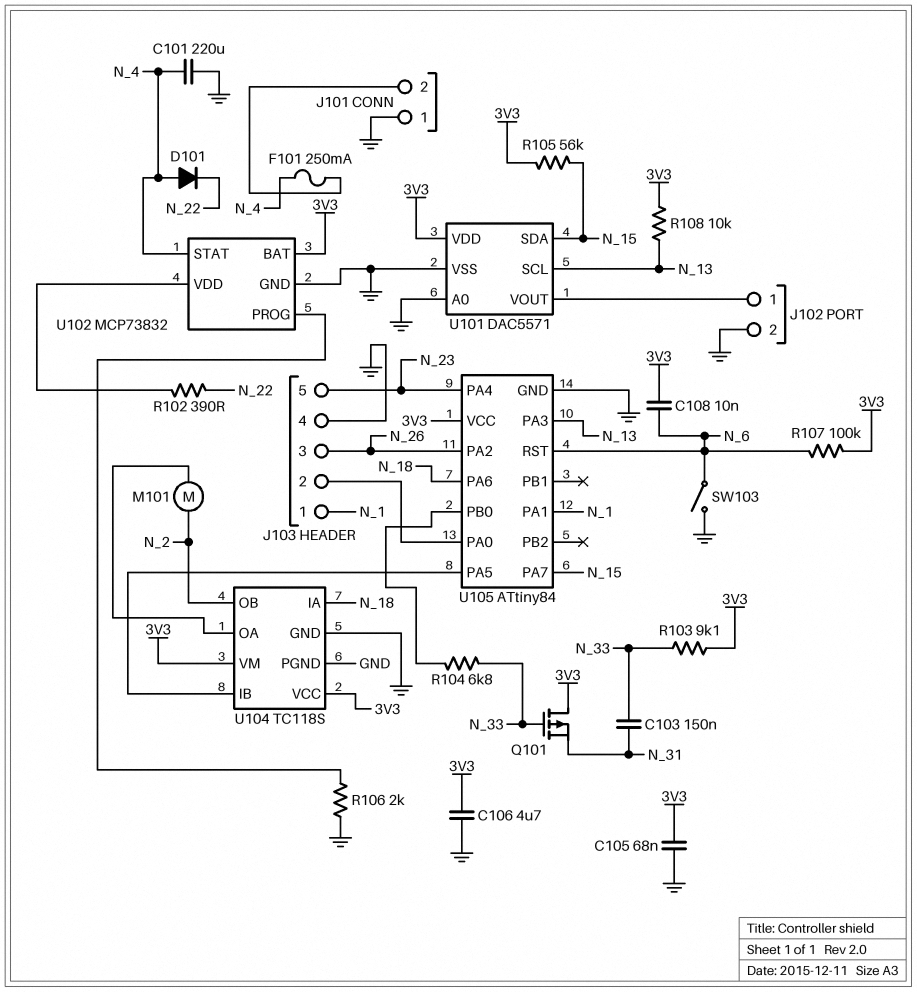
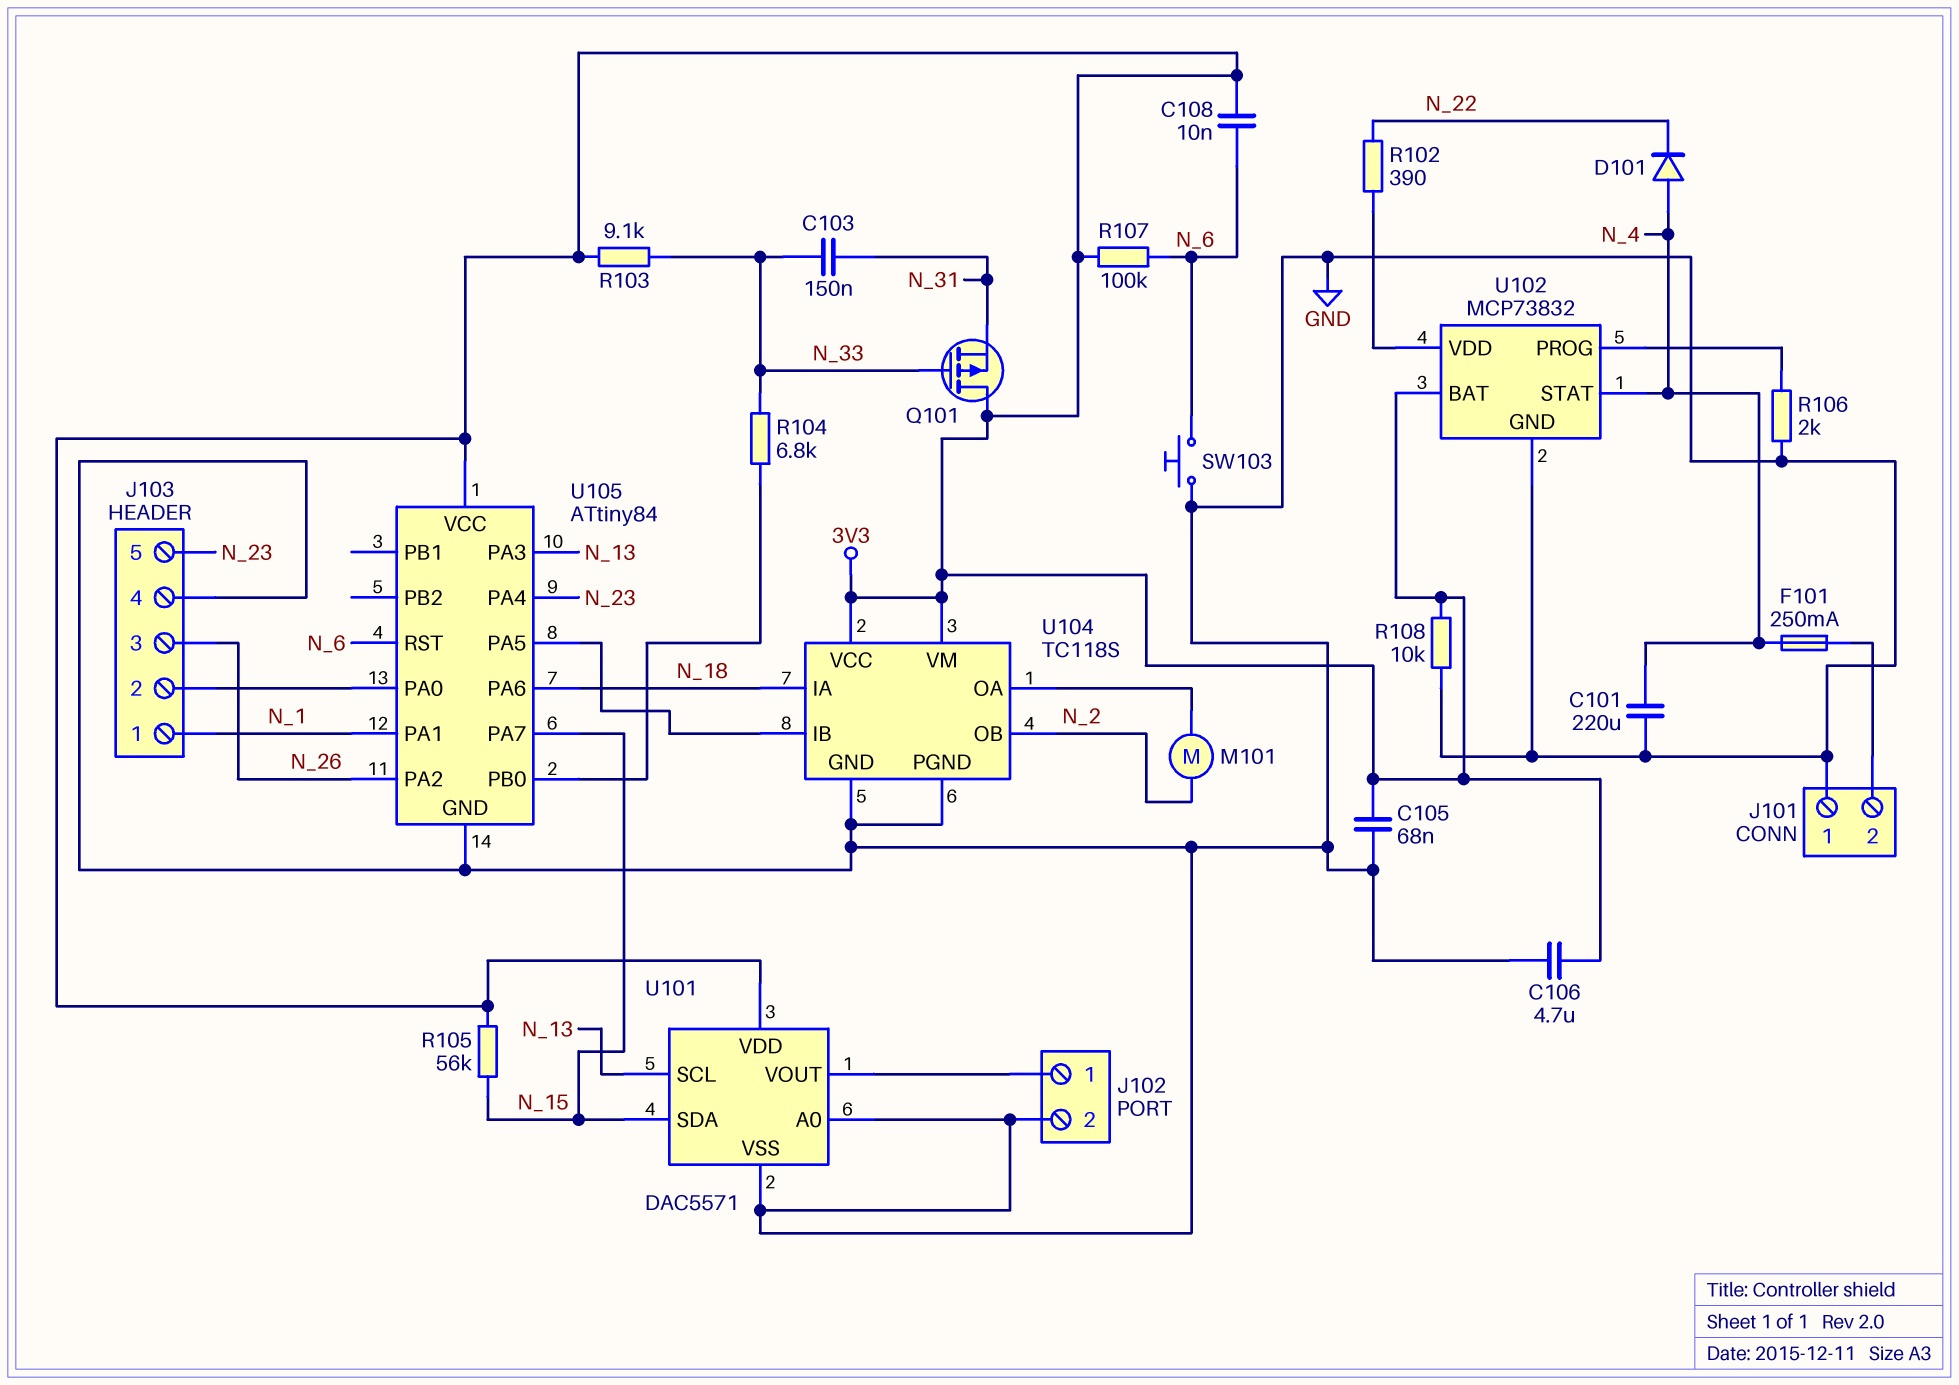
R108: 10k (3V3, N_13) -> 10k (3V3, GND)
SW103: switch (GND, N_6) -> button (GND, N_6)

